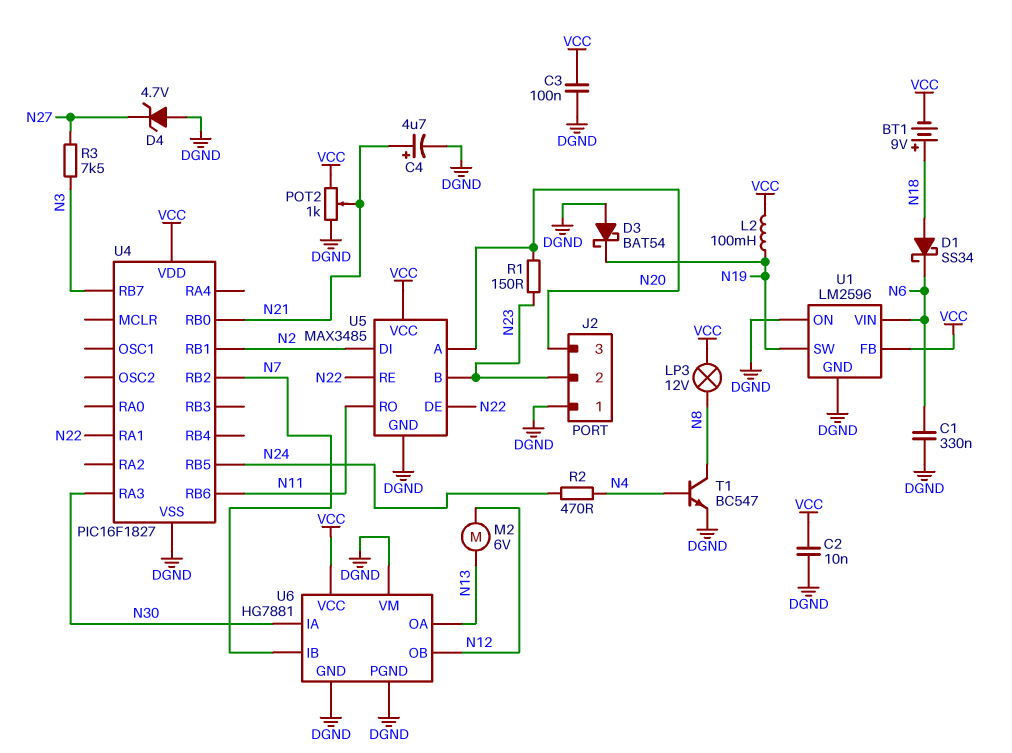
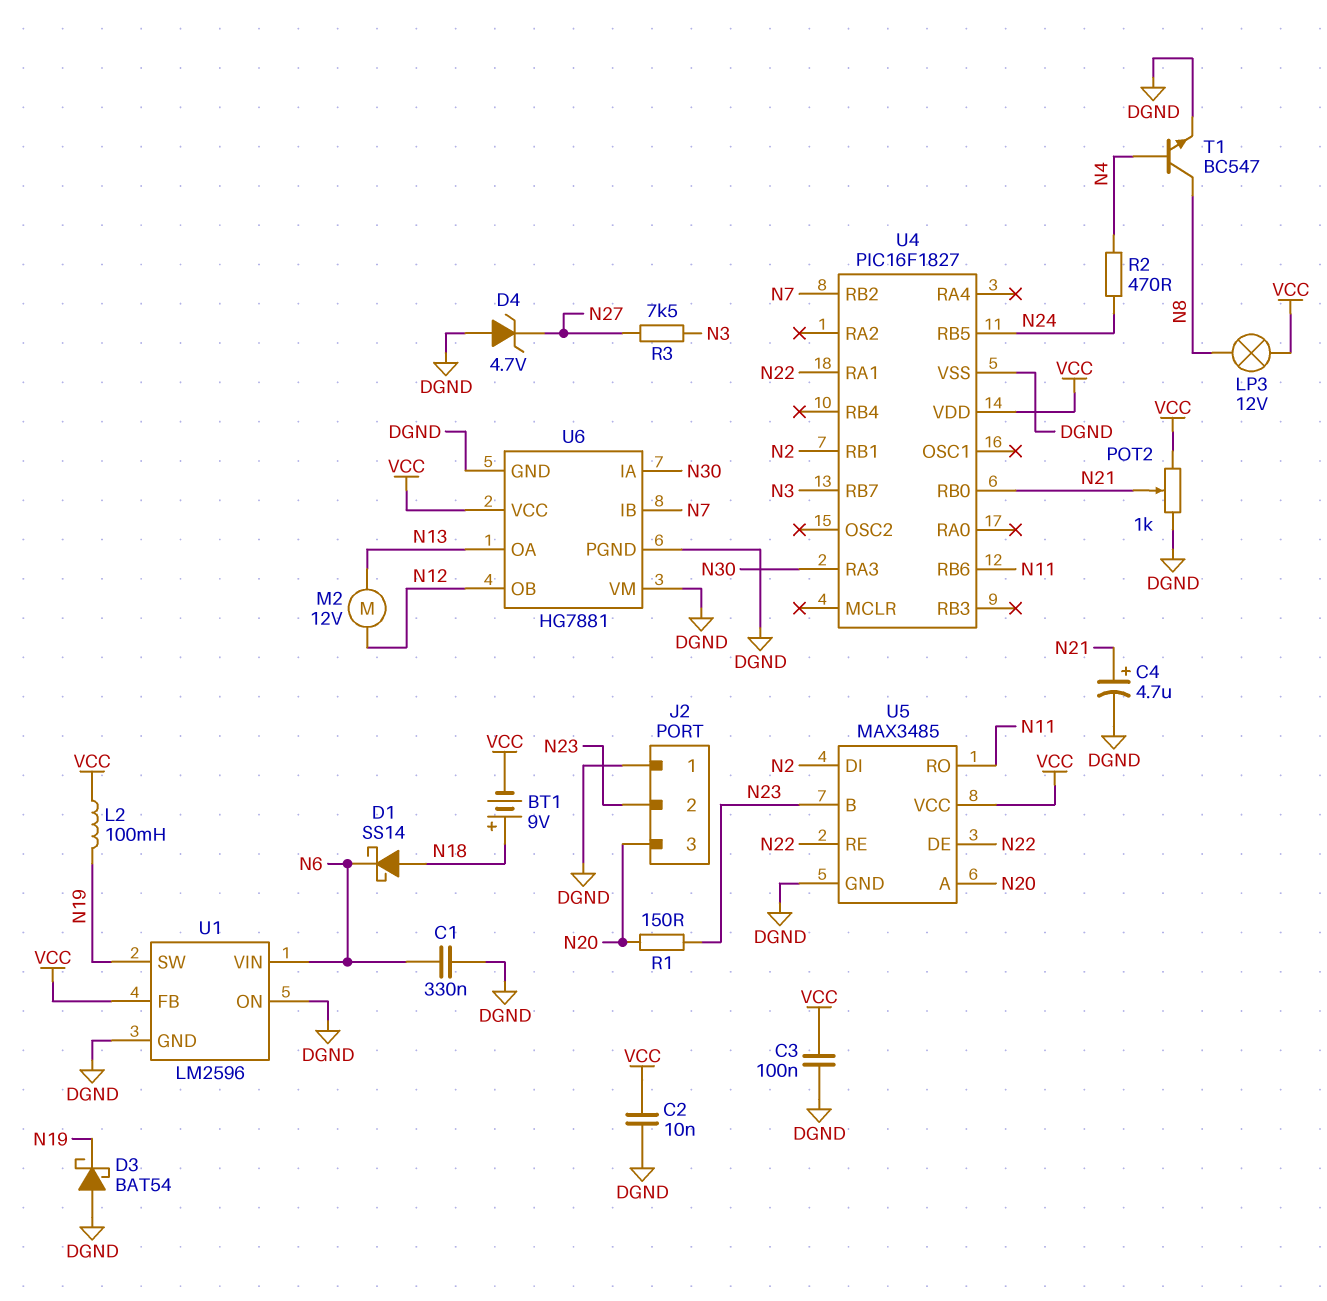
D1: schottky SS34 (A N18, K N6) -> schottky SS14 (A N18, K N6)
M2: motor 6V (N12, N13) -> motor 12V (N12, N13)

